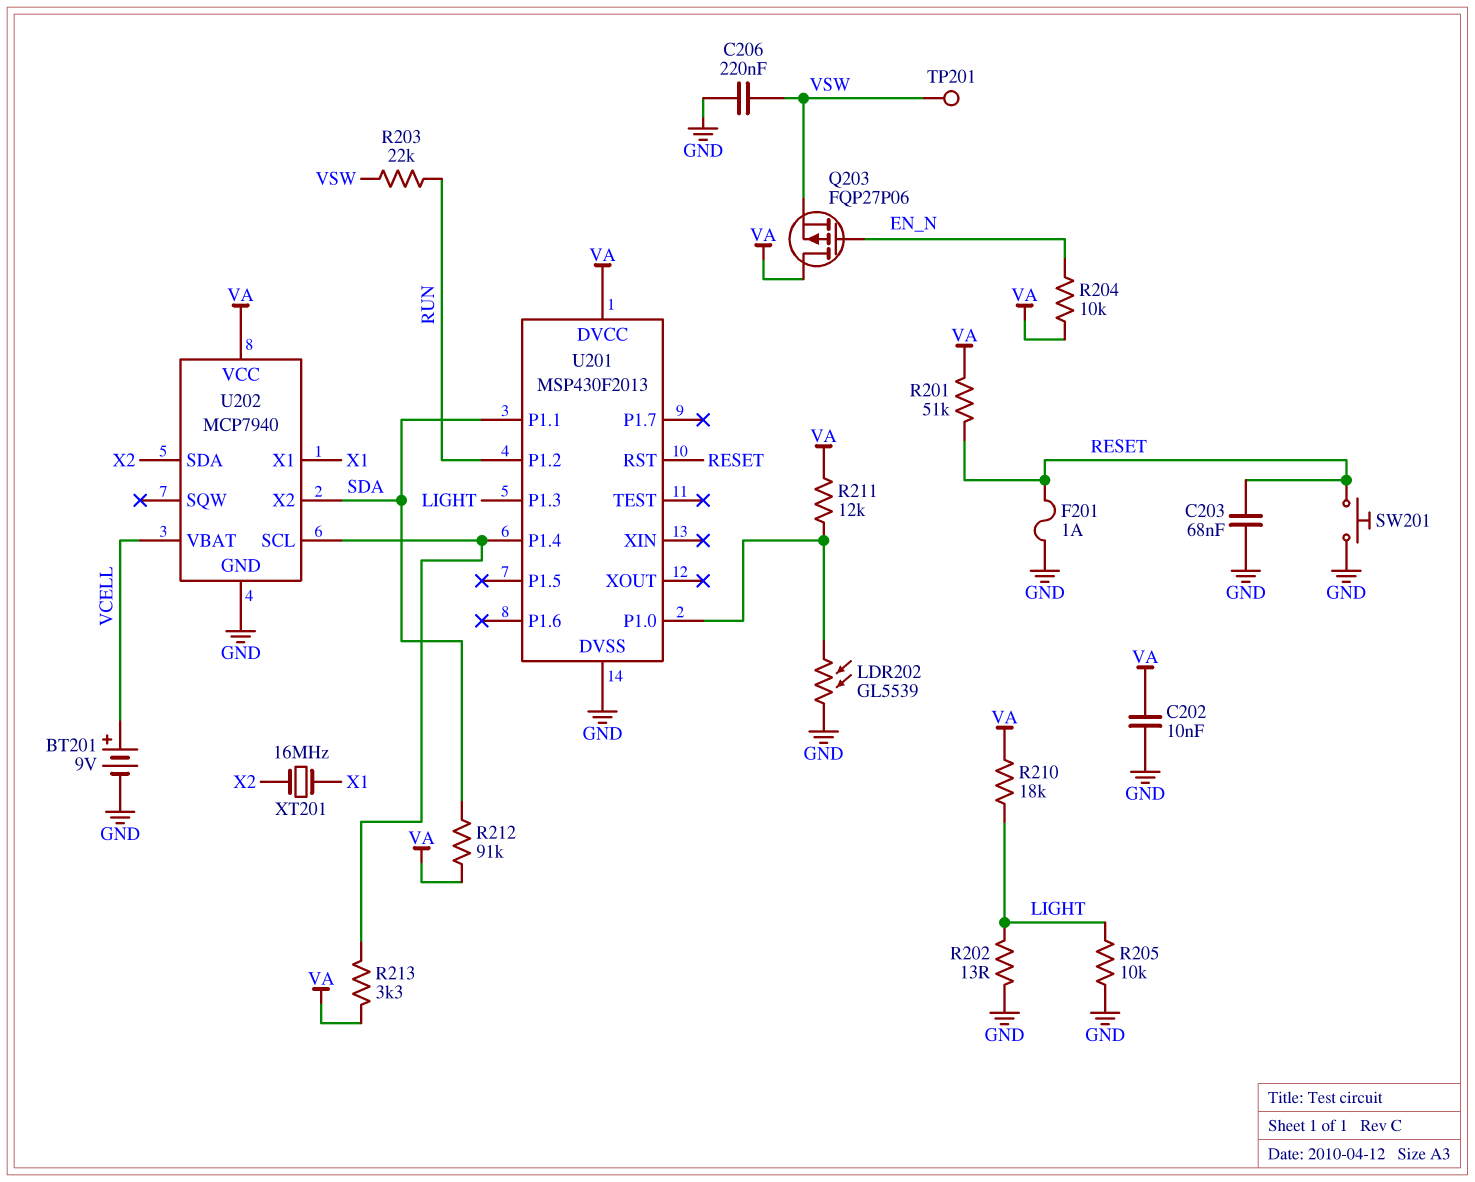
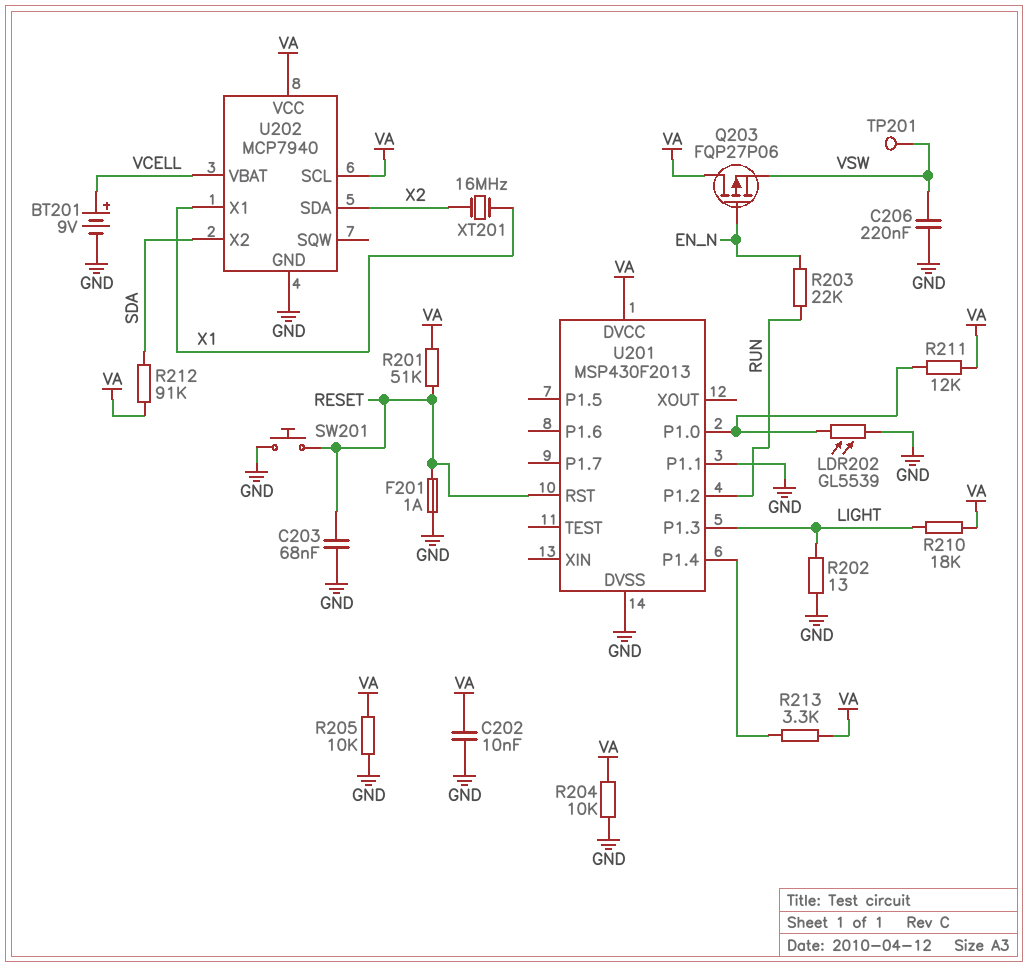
R203: 22k (RUN, VSW) -> 22k (EN_N, RUN)
R204: 10k (EN_N, VA) -> 10k (GND, VA)
R205: 10k (GND, LIGHT) -> 10k (GND, VA)
U201 pin P1.1: SDA -> GND
U202 pin SCL: U201/P1.4 -> VA

